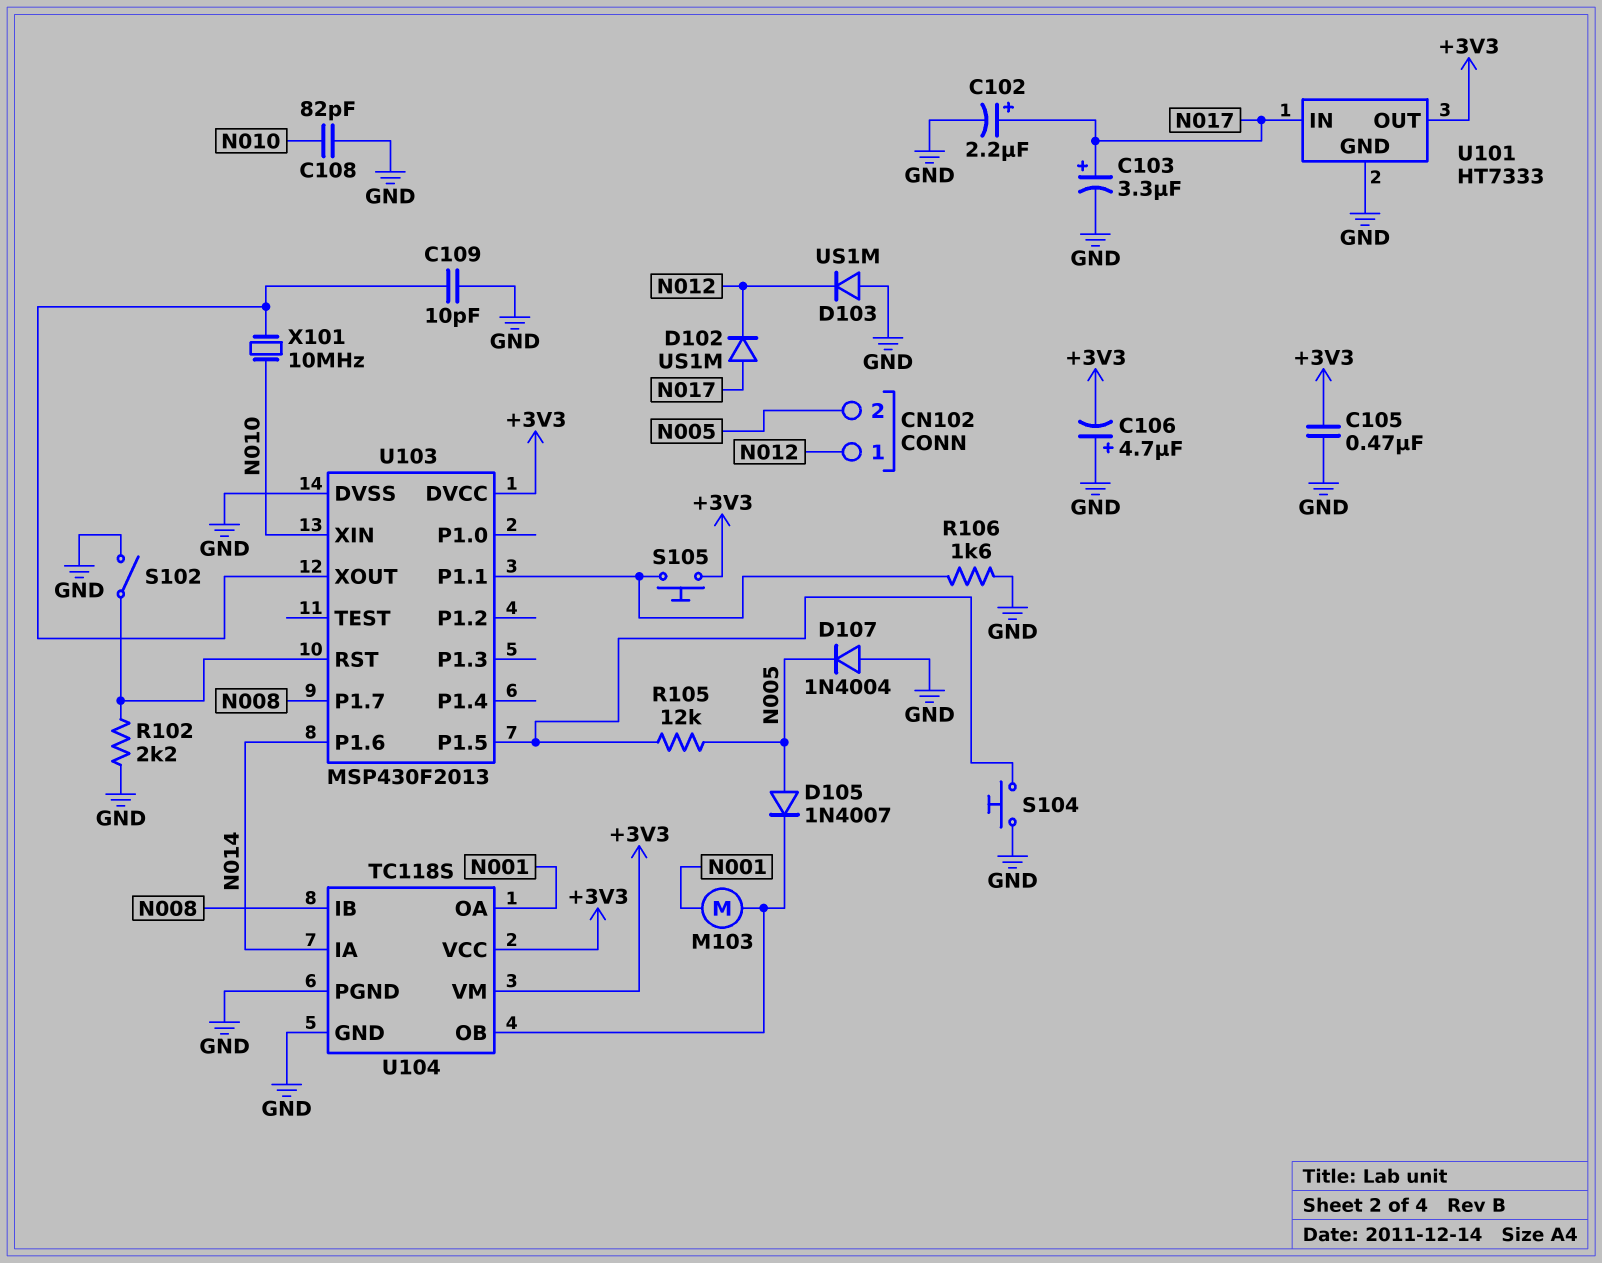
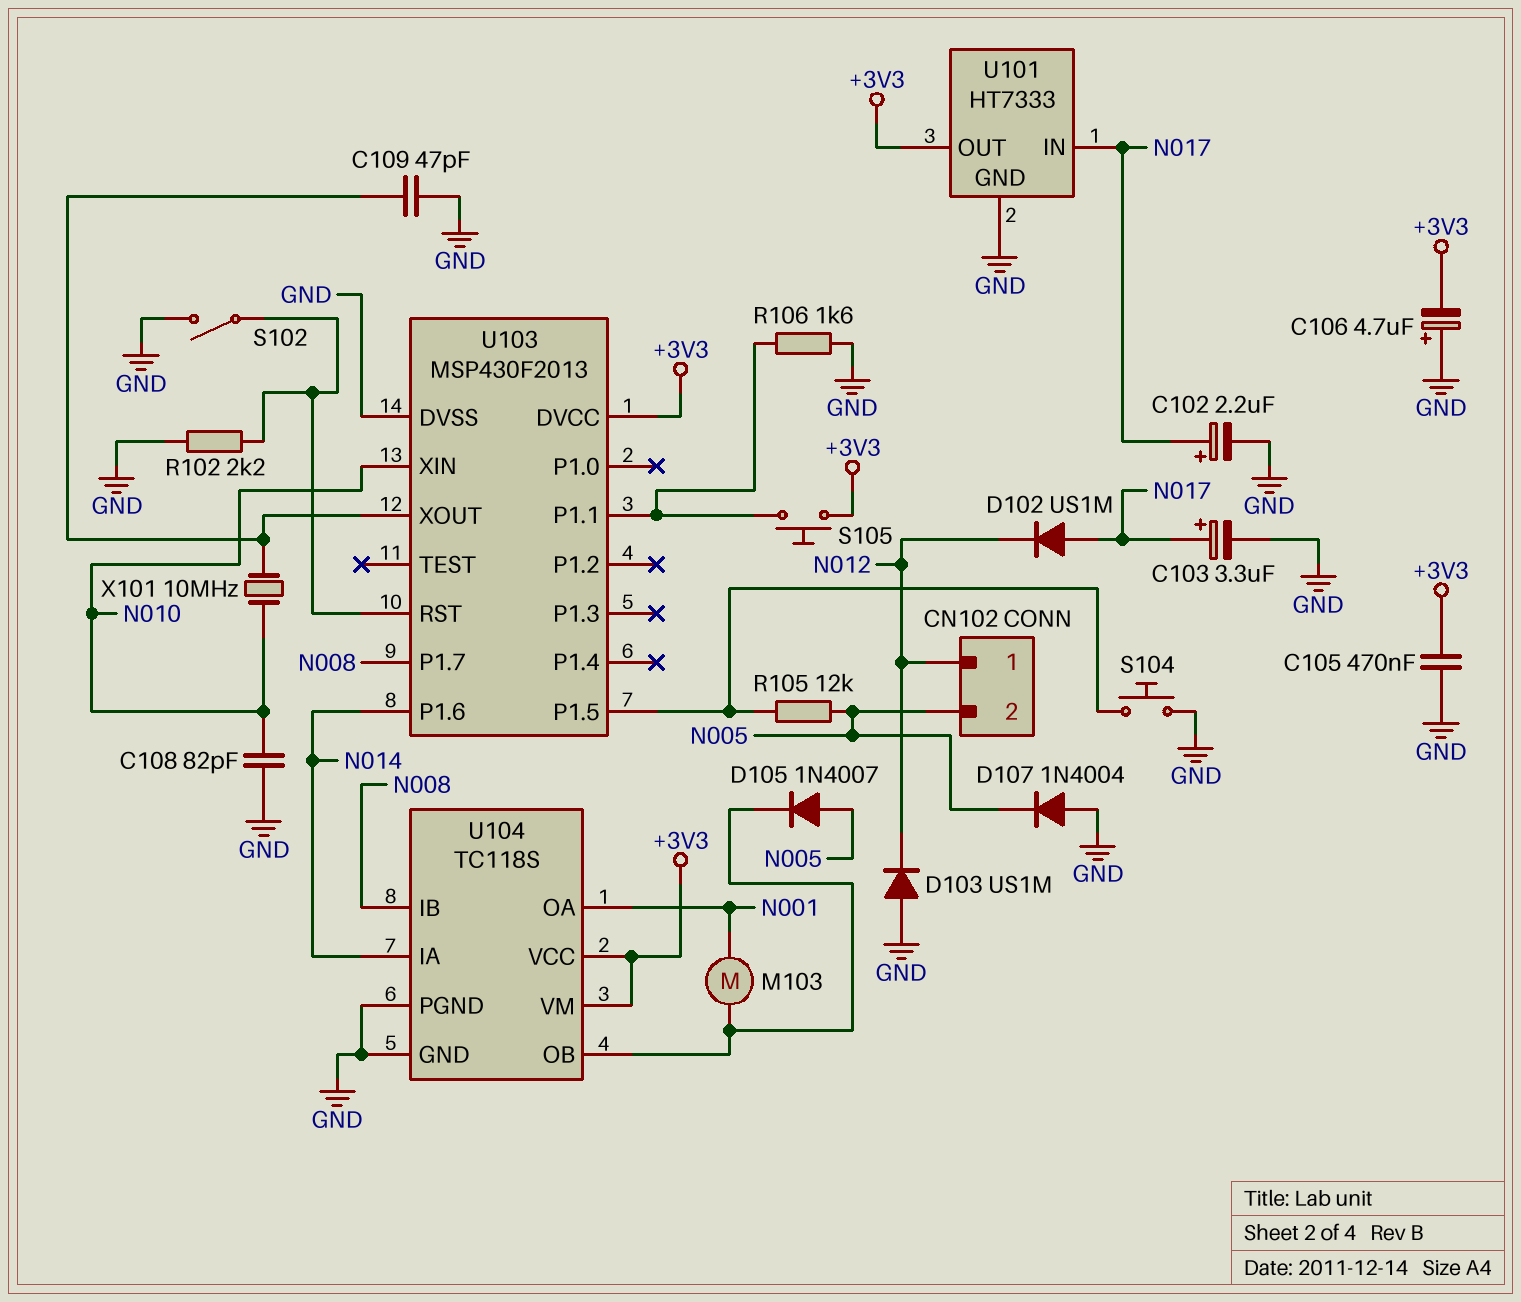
C109: 10pF (GND, U103/XOUT) -> 47pF (GND, U103/XOUT)

